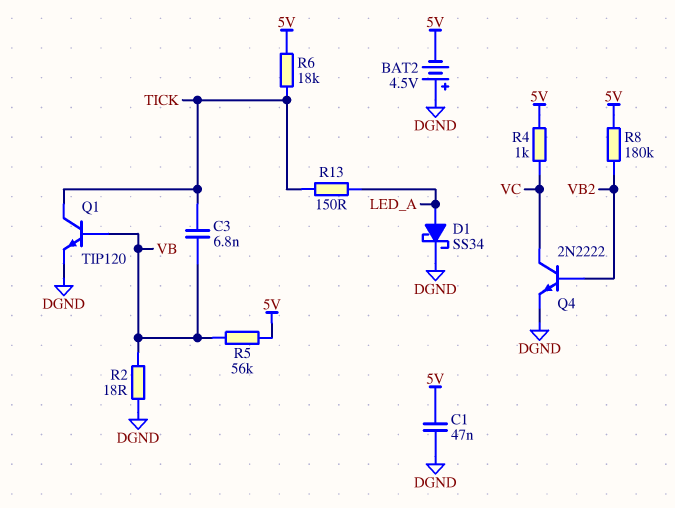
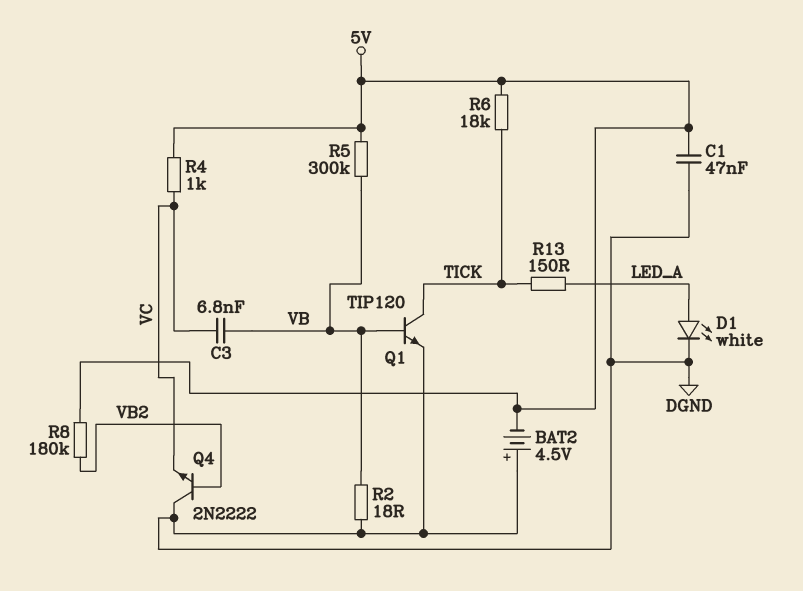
C3: 6.8nF (TICK, VB) -> 6.8nF (VB, VC)
D1: schottky SS34 (A LED_A, K DGND) -> LED white (A LED_A, K DGND)
Q4: NPN 2N2222 (B VB2, C VC, E DGND) -> NPN 2N2222 (B VB2, C DGND, E VC)
R5: 56k (5V, VB) -> 300k (5V, VB)

